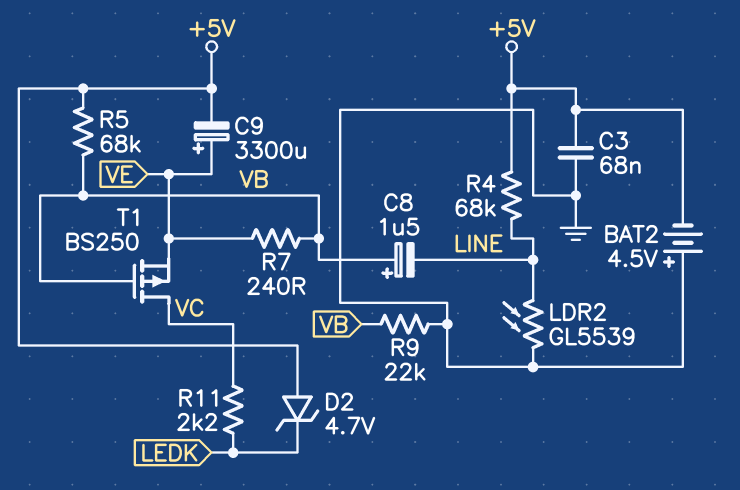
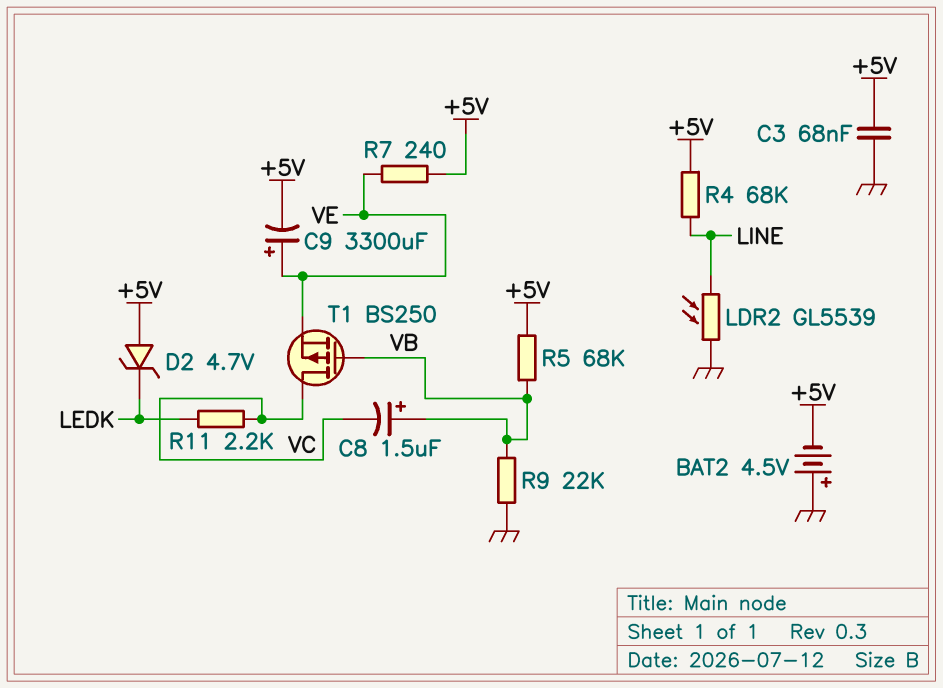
C8: 1.5uF (plus VB, minus LINE) -> 1.5uF (plus VB, minus VC)
R7: 240 (VB, VE) -> 240 (+5V, VE)

